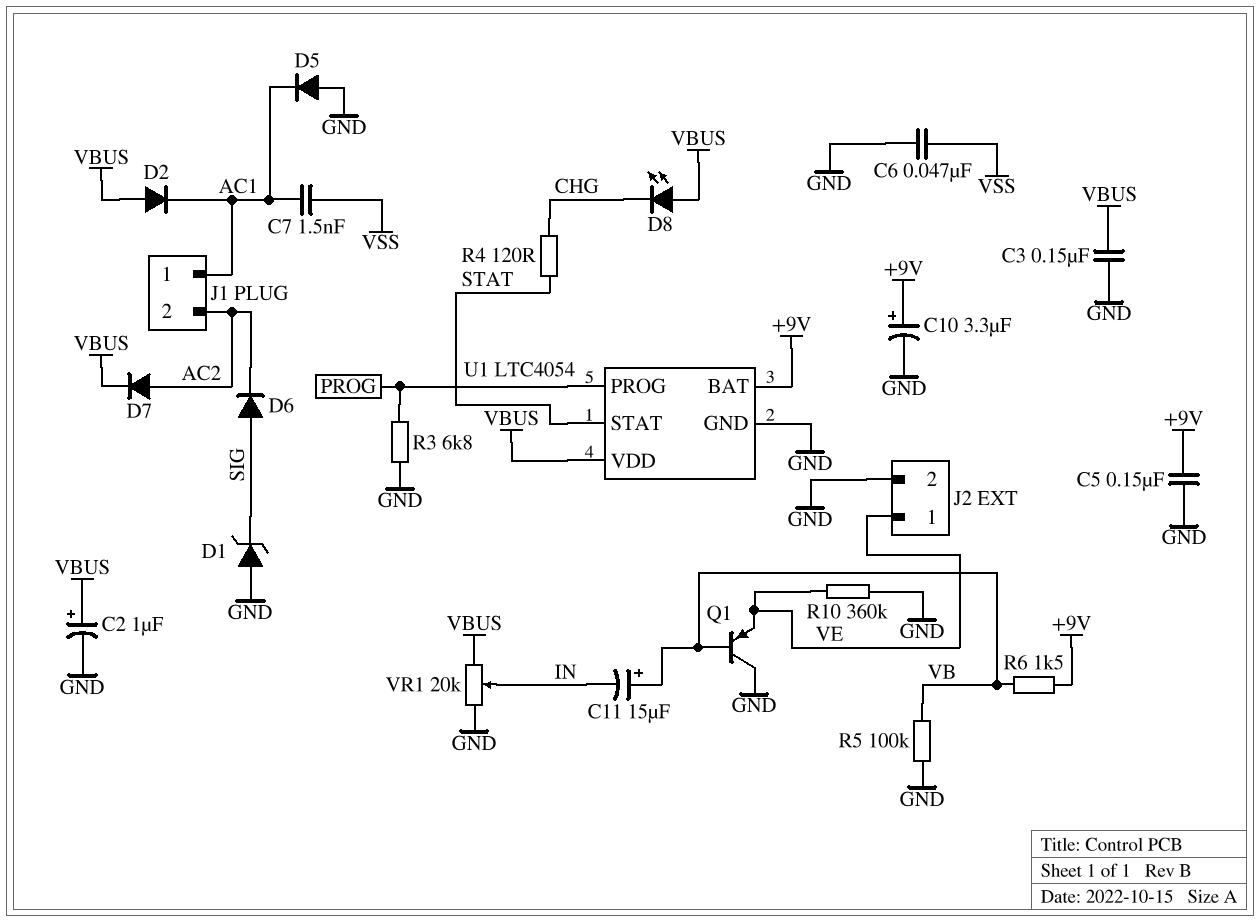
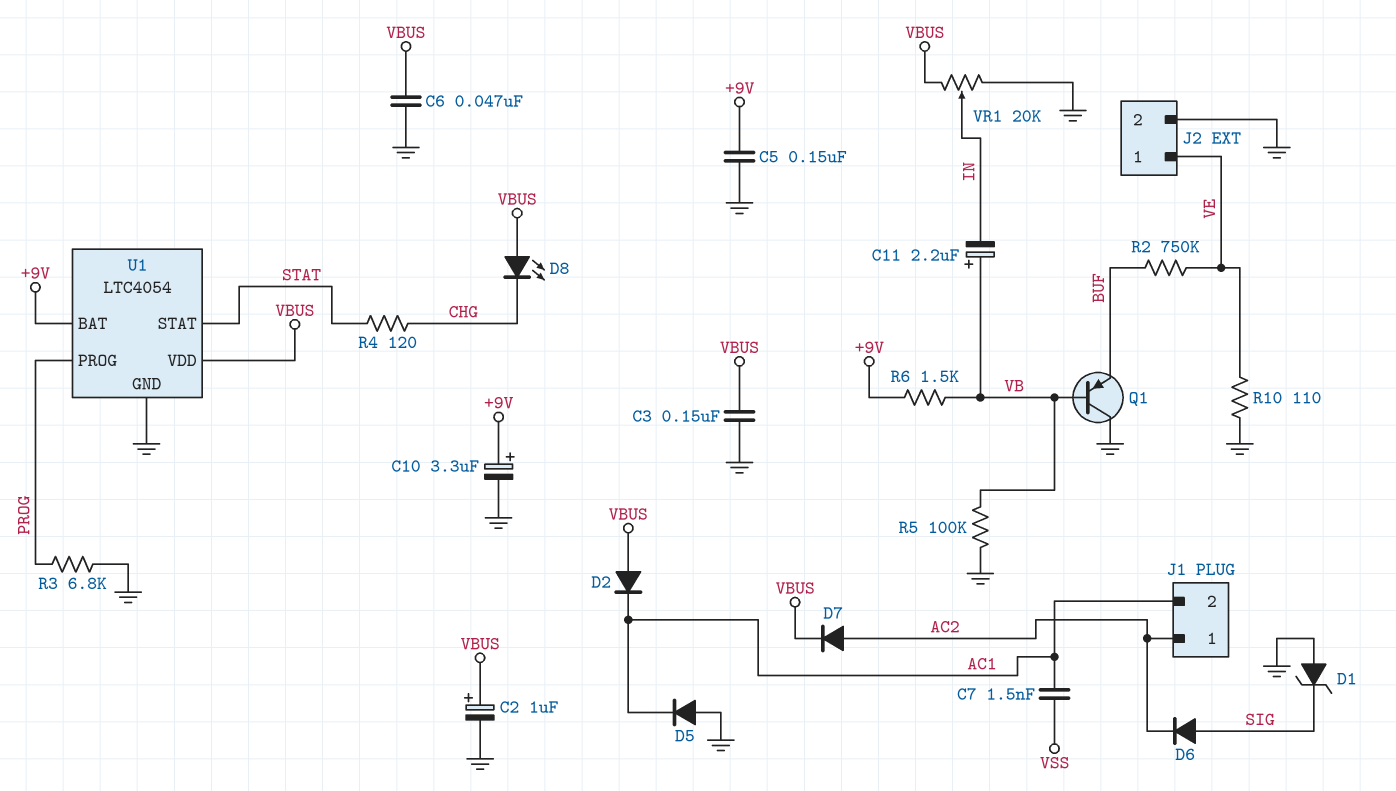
C6: 47nF (GND, VSS) -> 47nF (GND, VBUS)
C11: 15uF (plus VB, minus IN) -> 2.2uF (plus VB, minus IN)
J1 pin 1: AC1 -> AC2
J1 pin 2: AC2 -> AC1
Q1: PNP (B VB, C GND, E VE) -> PNP (B VB, C GND, E BUF)
R2: none -> 750k (BUF, VE)
R10: 360k (GND, VE) -> 110 (GND, VE)

